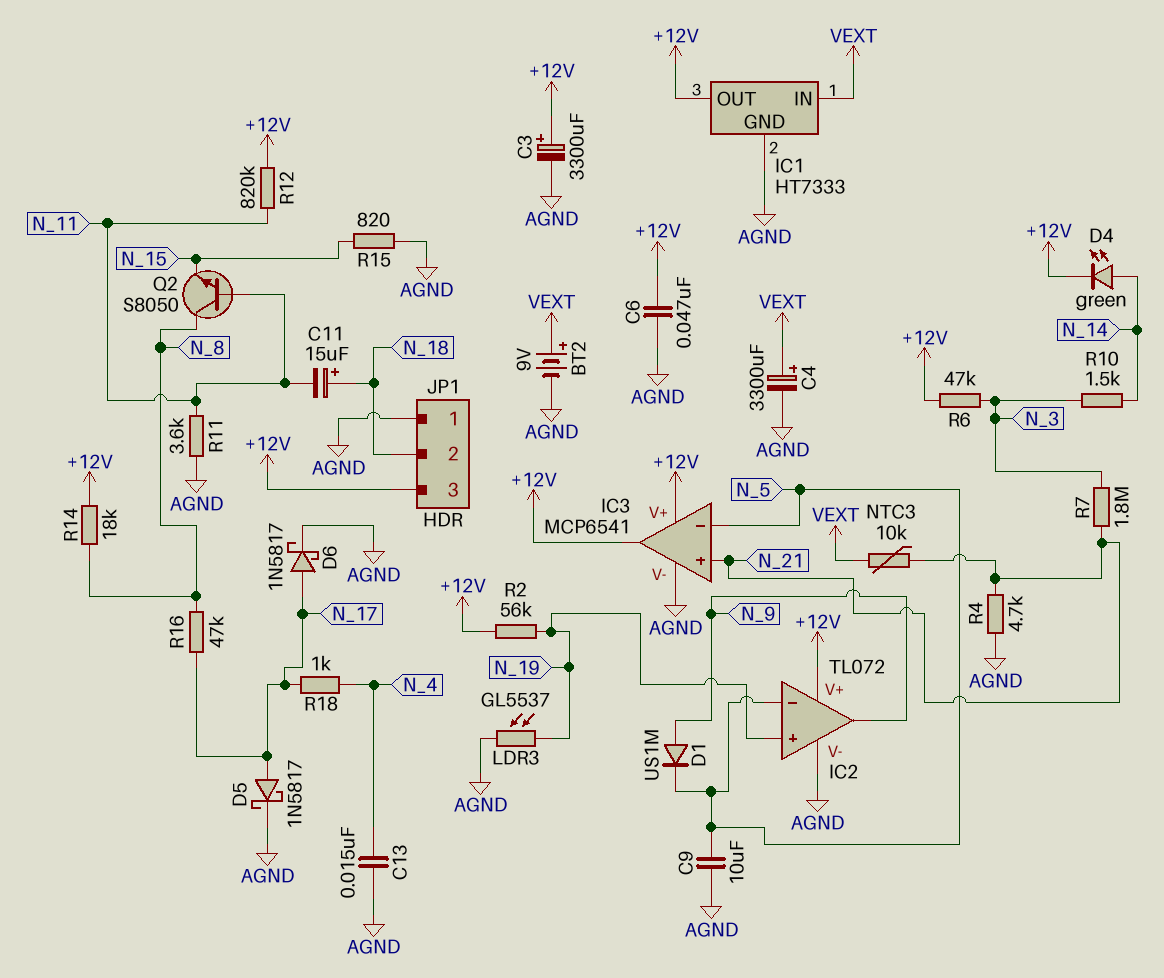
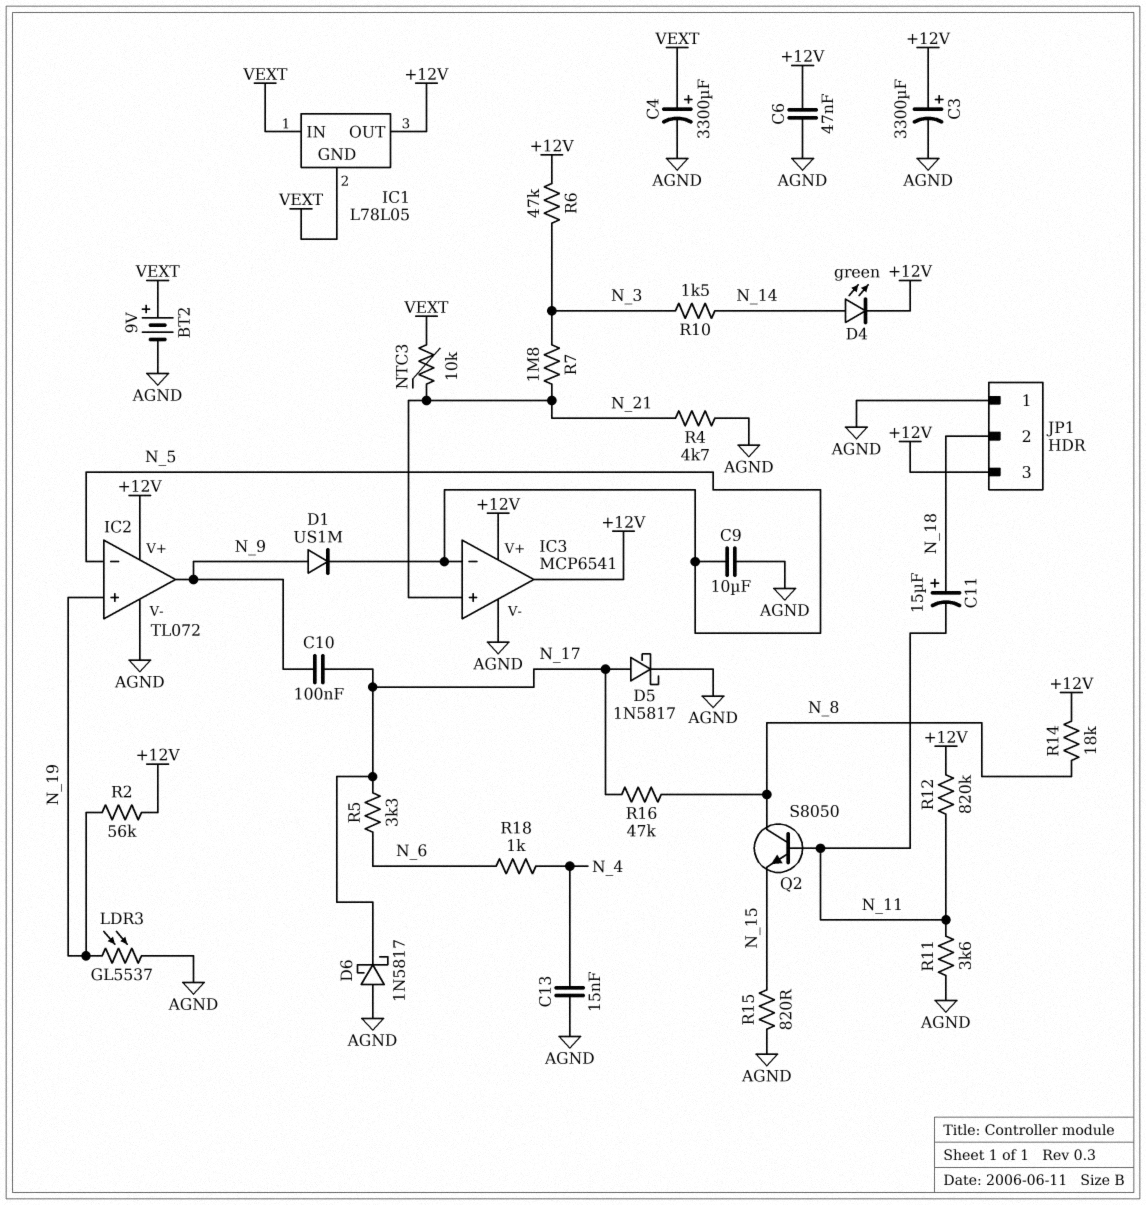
C10: none -> 100nF (N_9, N_17)
D6: schottky 1N5817 (A N_17, K AGND) -> schottky 1N5817 (A AGND, K N_17)
IC1: HT7333 -> L78L05
IC1 pin GND: AGND -> VEXT
R5: none -> 3.3k (N_6, N_17)
R18: 1k (N_4, N_17) -> 1k (N_4, N_6)

